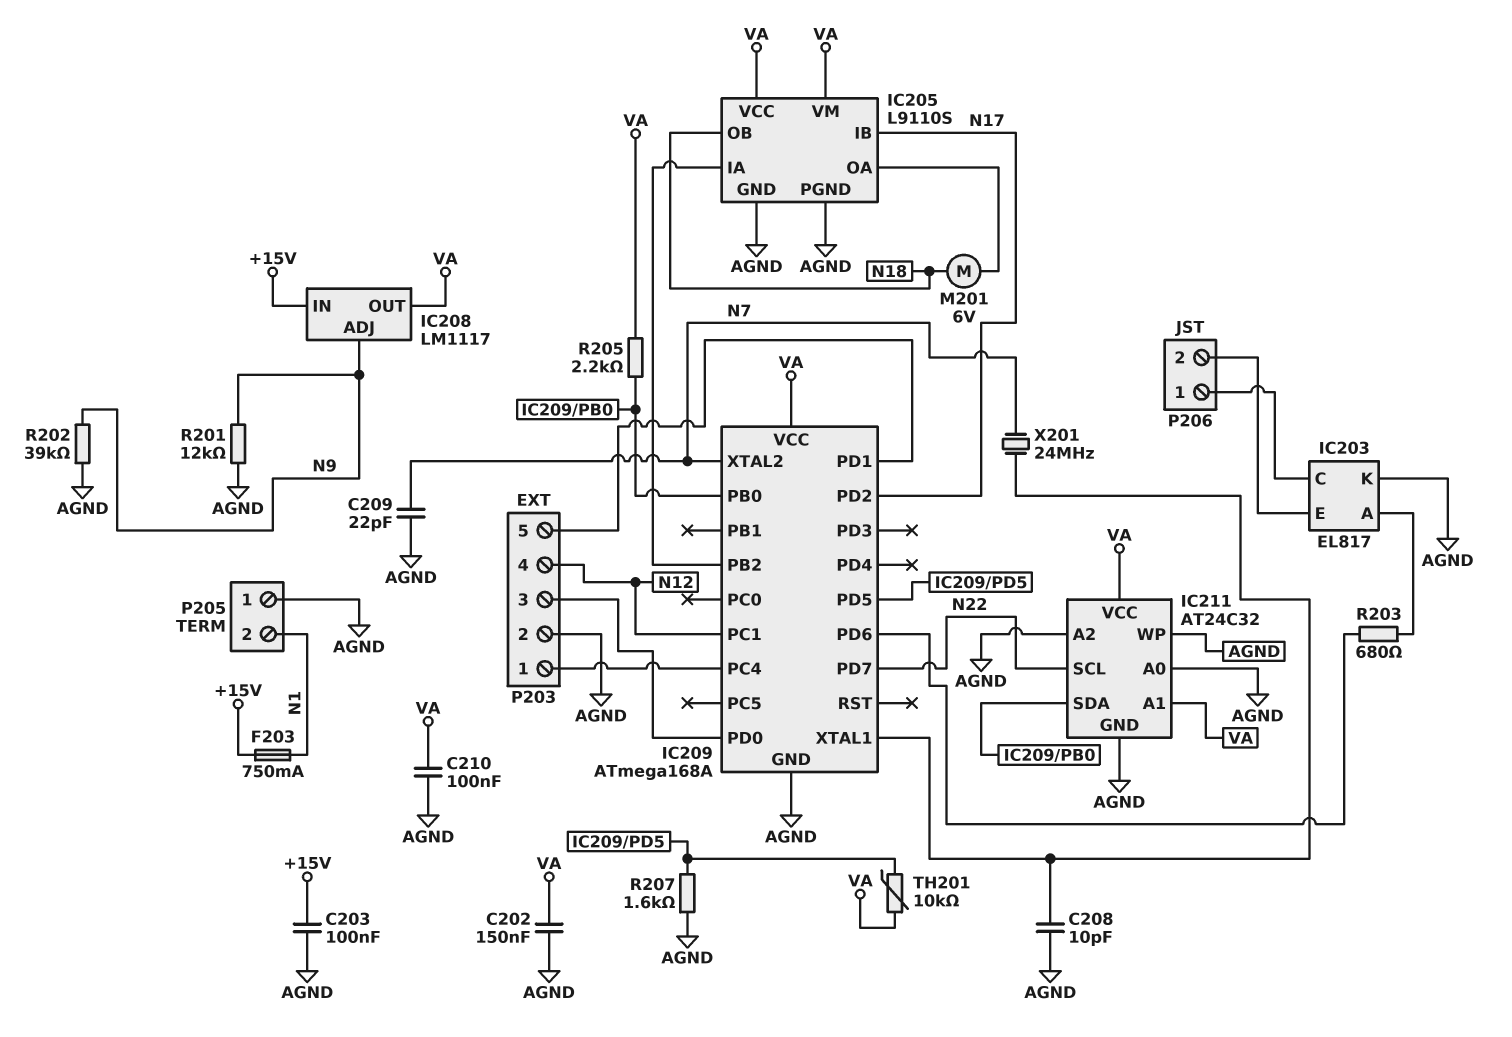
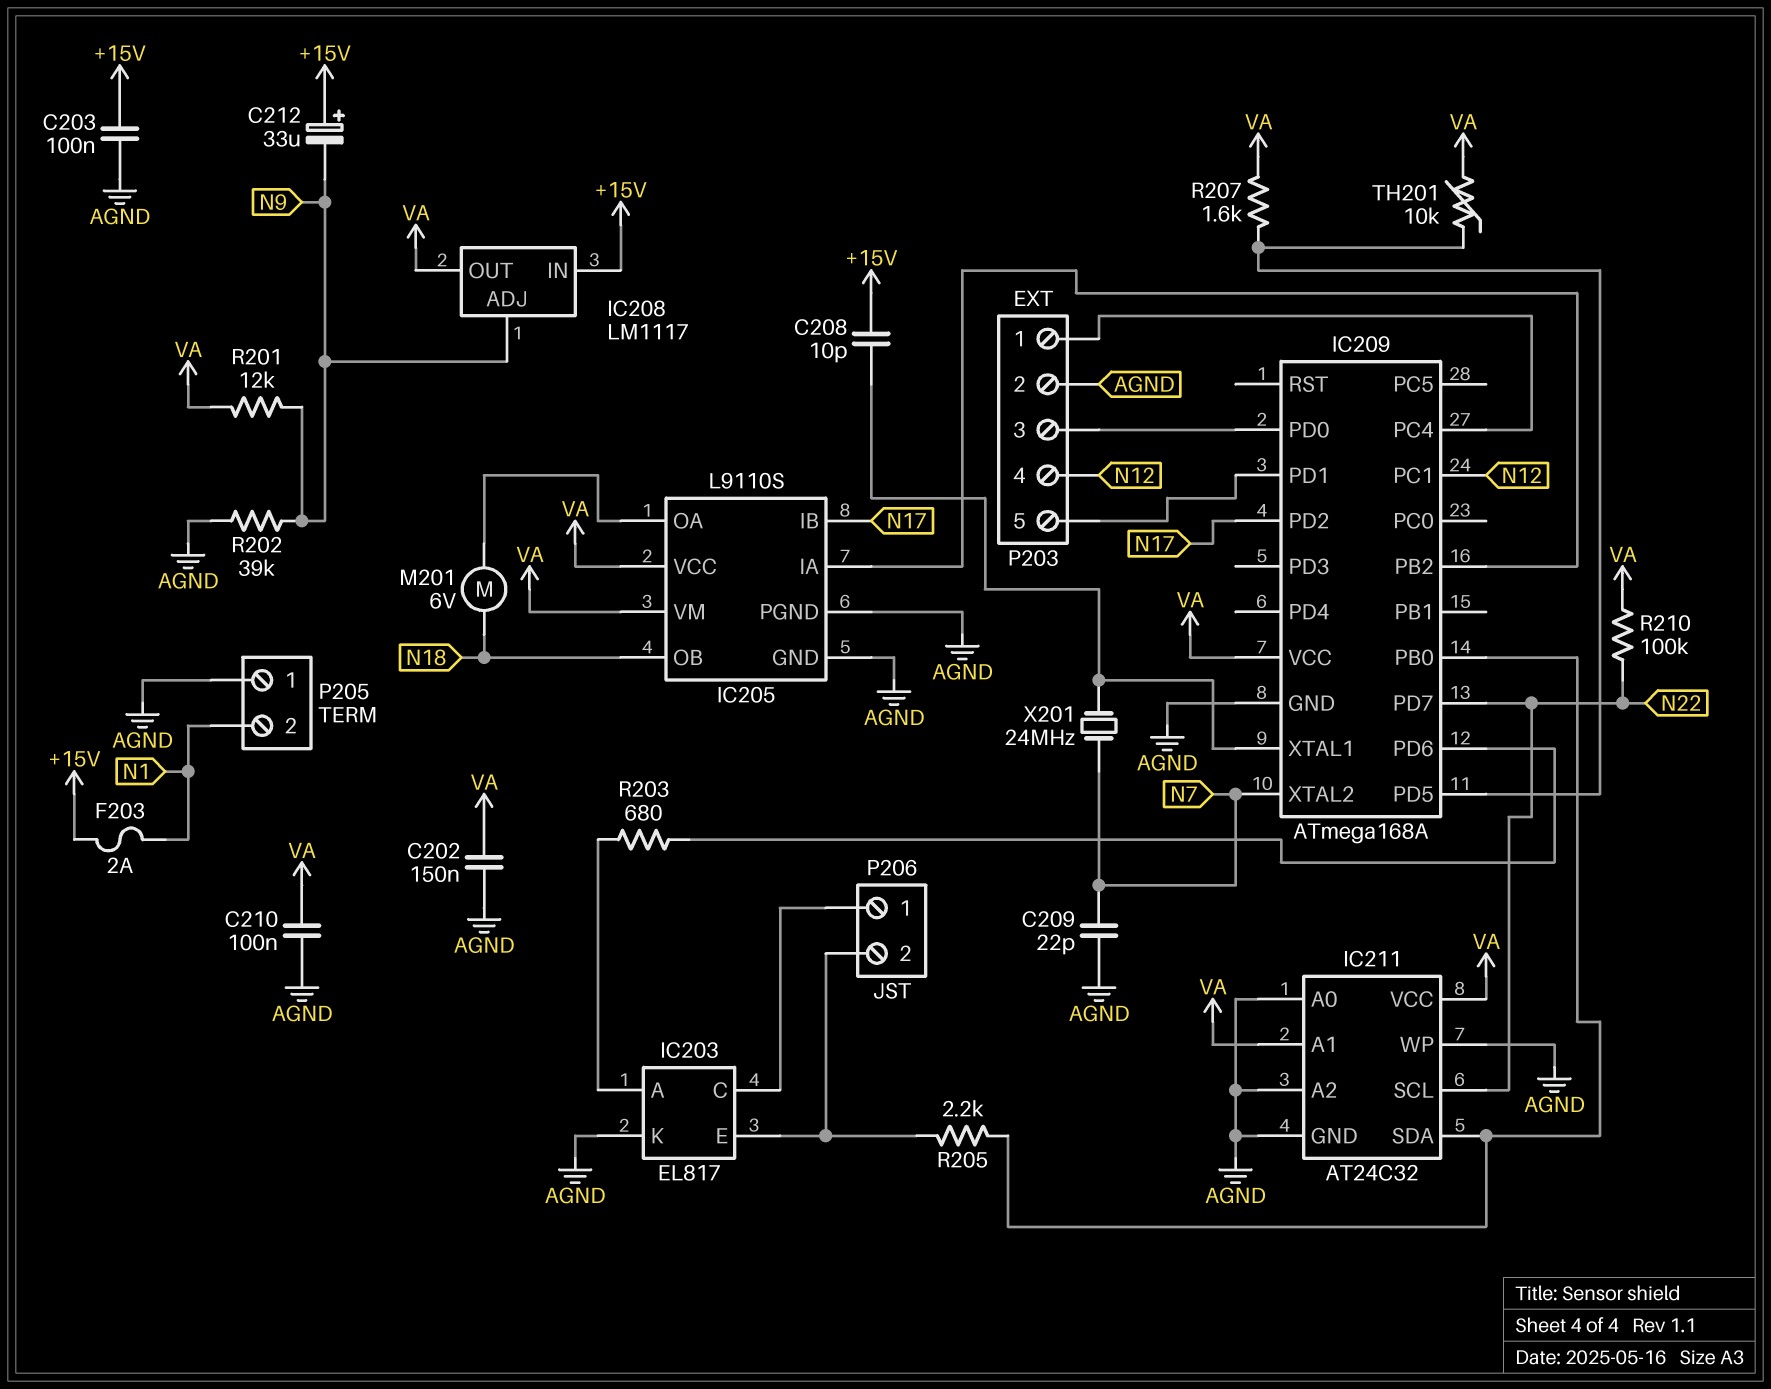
C208: 10pF (AGND, IC209/XTAL1) -> 10pF (+15V, IC209/XTAL1)
C212: none -> 33uF (plus +15V, minus N9)
F203: 750mA (+15V, N1) -> 2A (+15V, N1)
R201: 12k (AGND, N9) -> 12k (N9, VA)
R205: 2.2k (IC209/PB0, VA) -> 2.2k (IC203/E, IC209/PB0)
R207: 1.6k (AGND, IC209/PD5) -> 1.6k (IC209/PD5, VA)
R210: none -> 100k (N22, VA)

